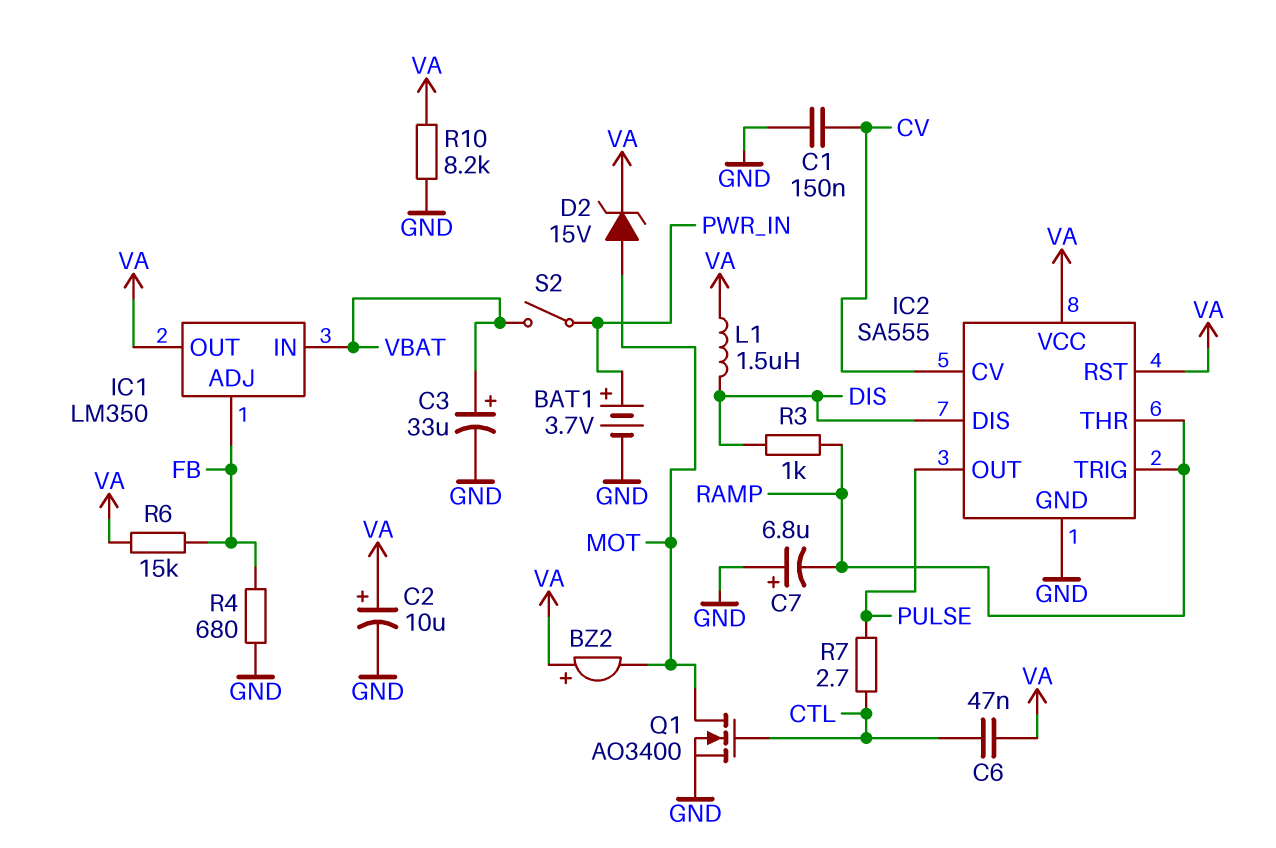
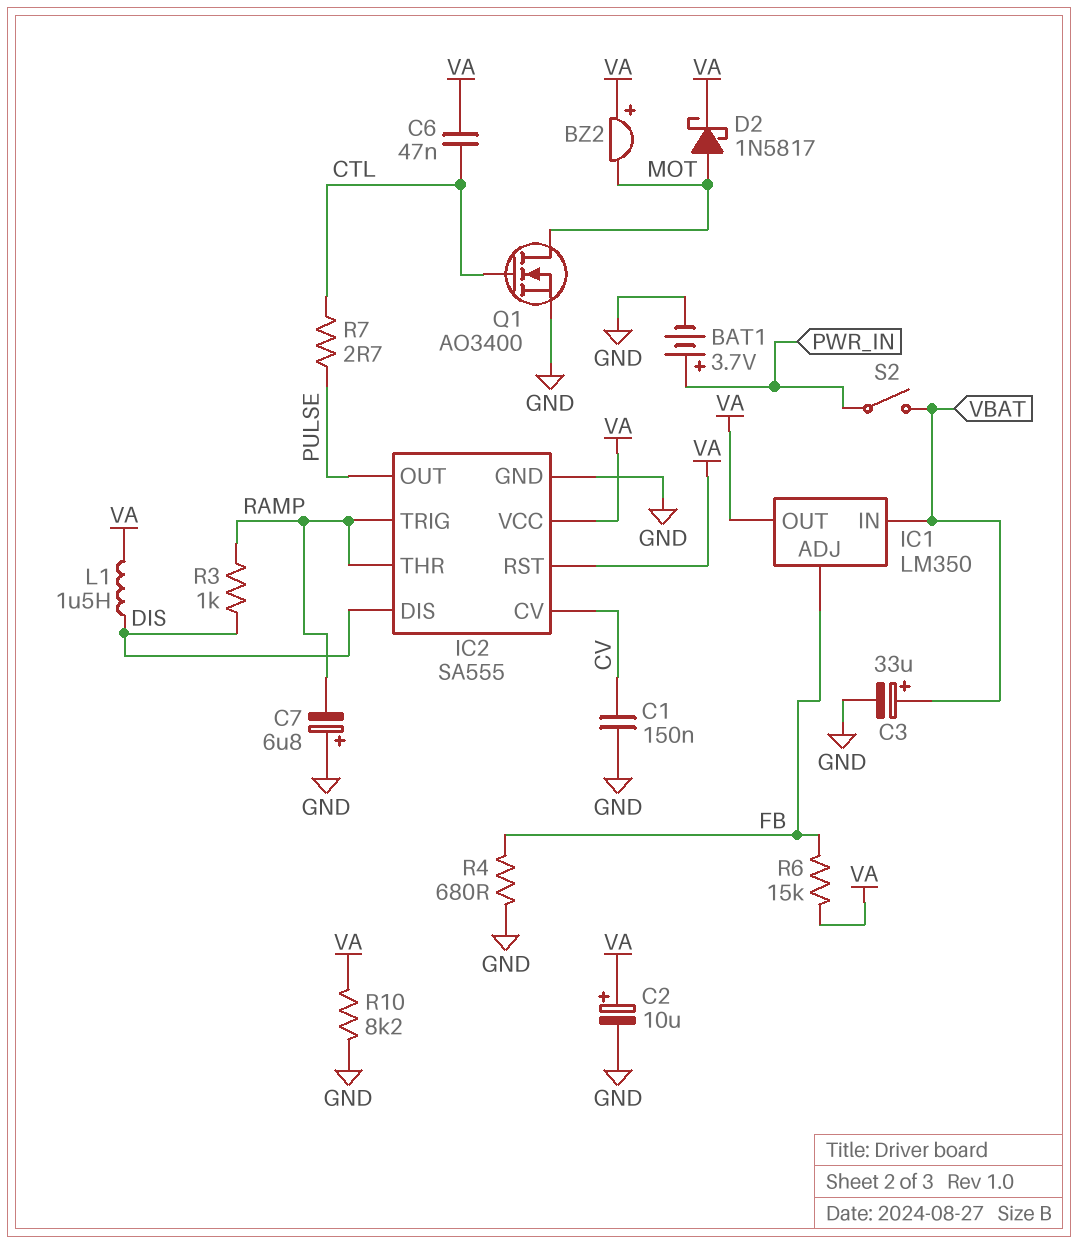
D2: zener 15V (A MOT, K VA) -> schottky 1N5817 (A MOT, K VA)

